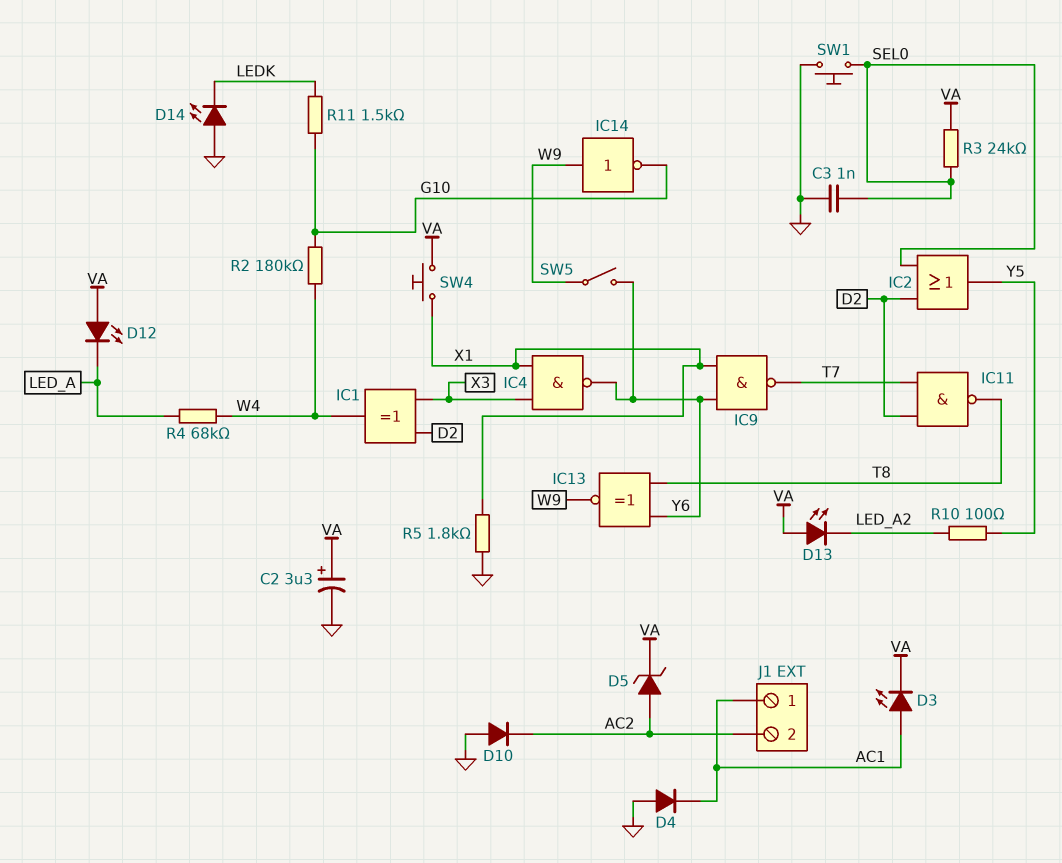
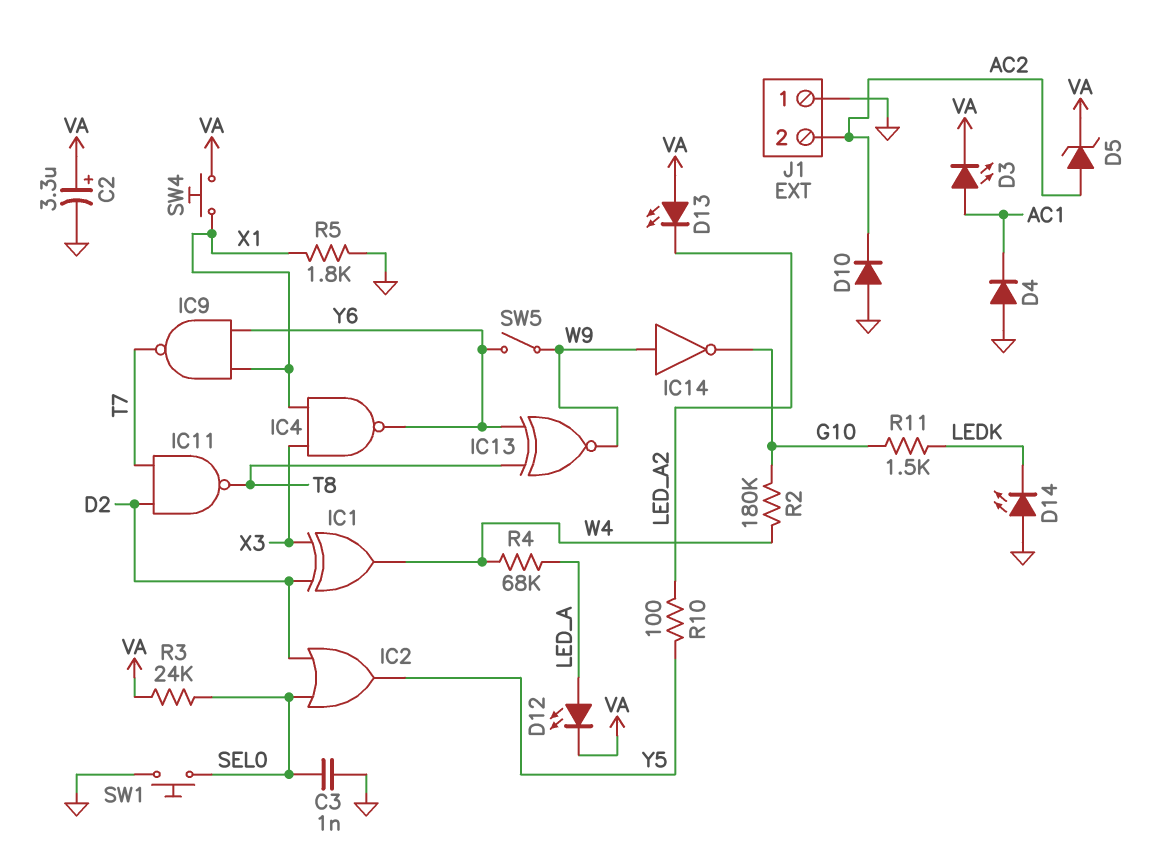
D12: LED (A VA, K LED_A) -> LED (A LED_A, K VA)
J1 pin 1: AC1 -> GND

